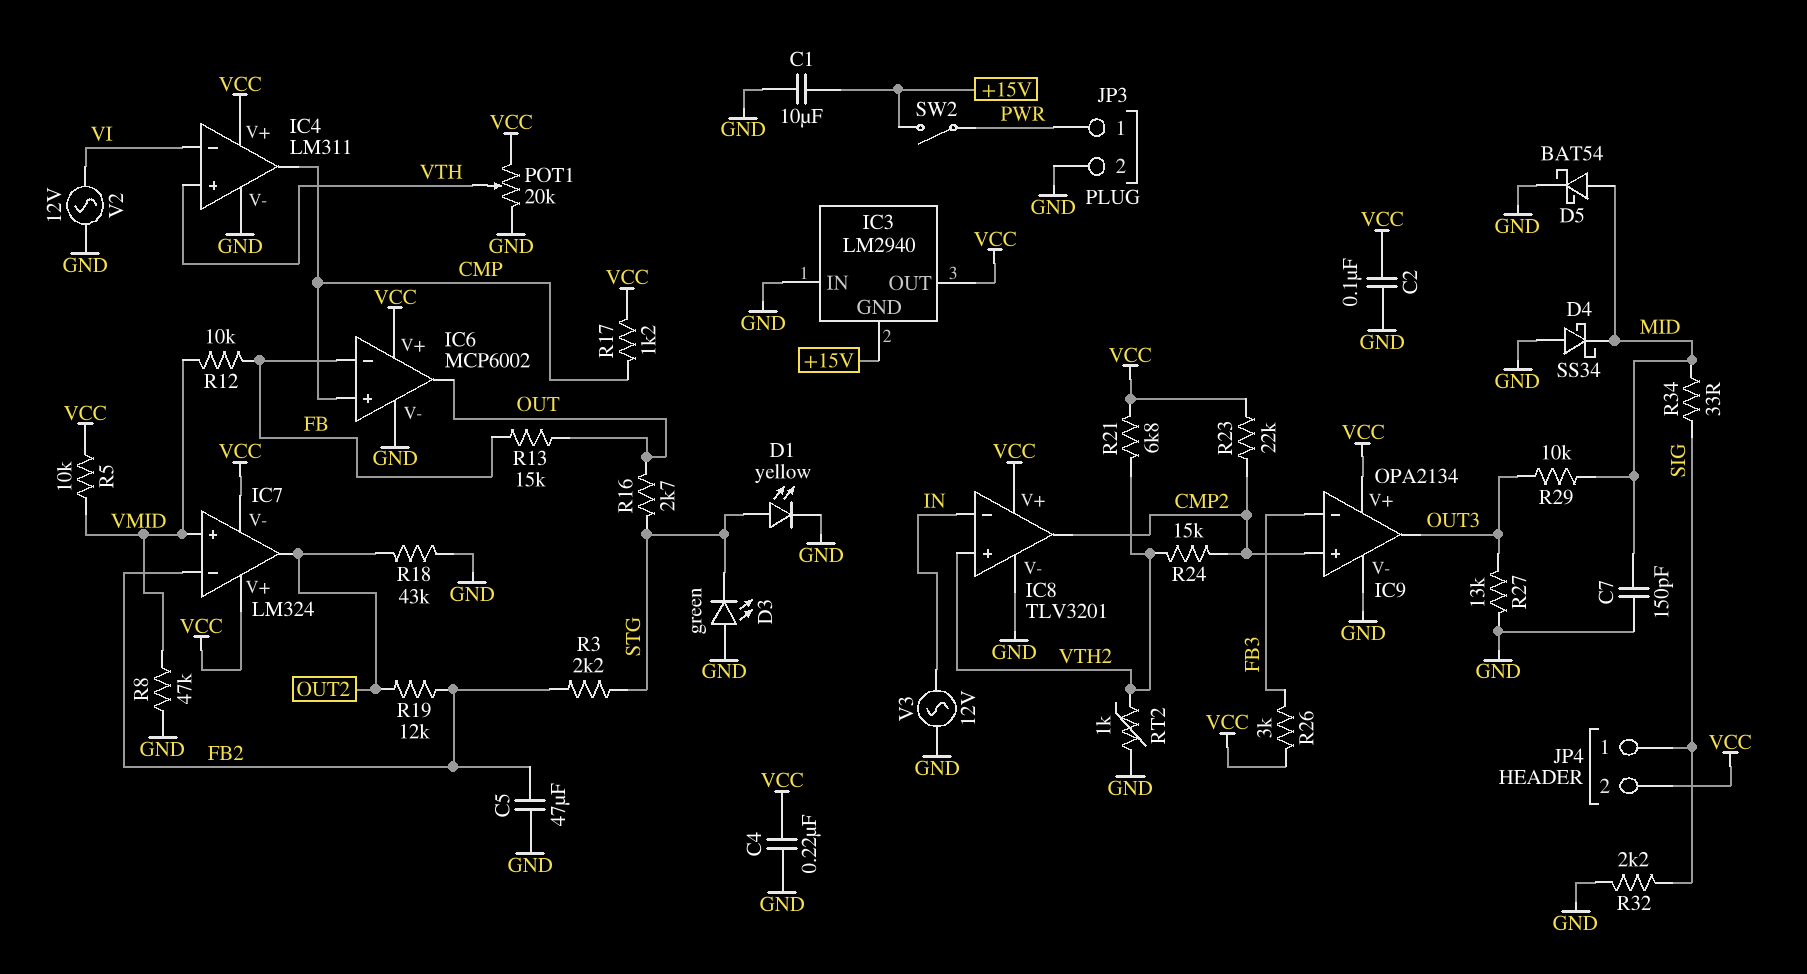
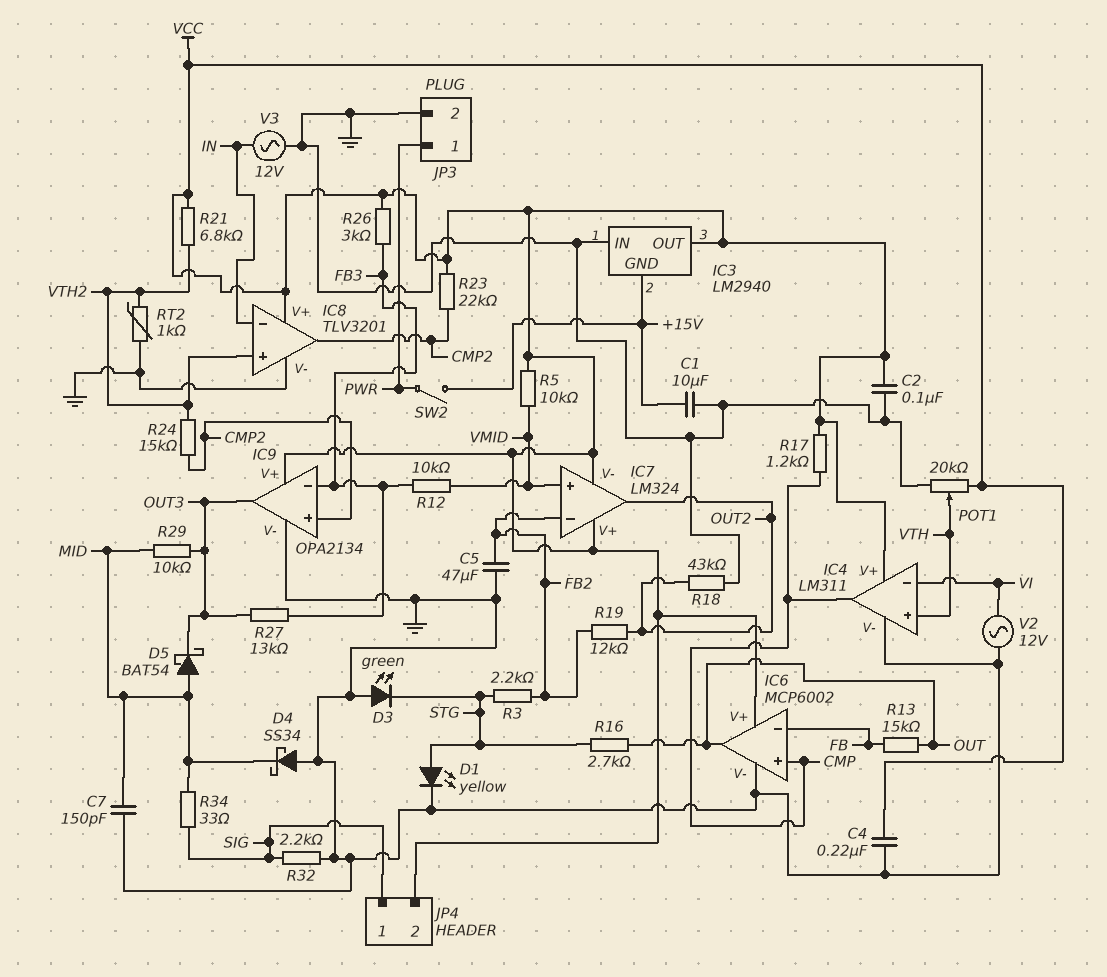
D5: schottky BAT54 (A MID, K GND) -> schottky BAT54 (A MID, K OUT3)
R8: 47k (GND, VMID) -> none
R12: 10k (FB, VMID) -> 10k (FB3, VMID)
R27: 13k (GND, OUT3) -> 13k (FB3, OUT3)

